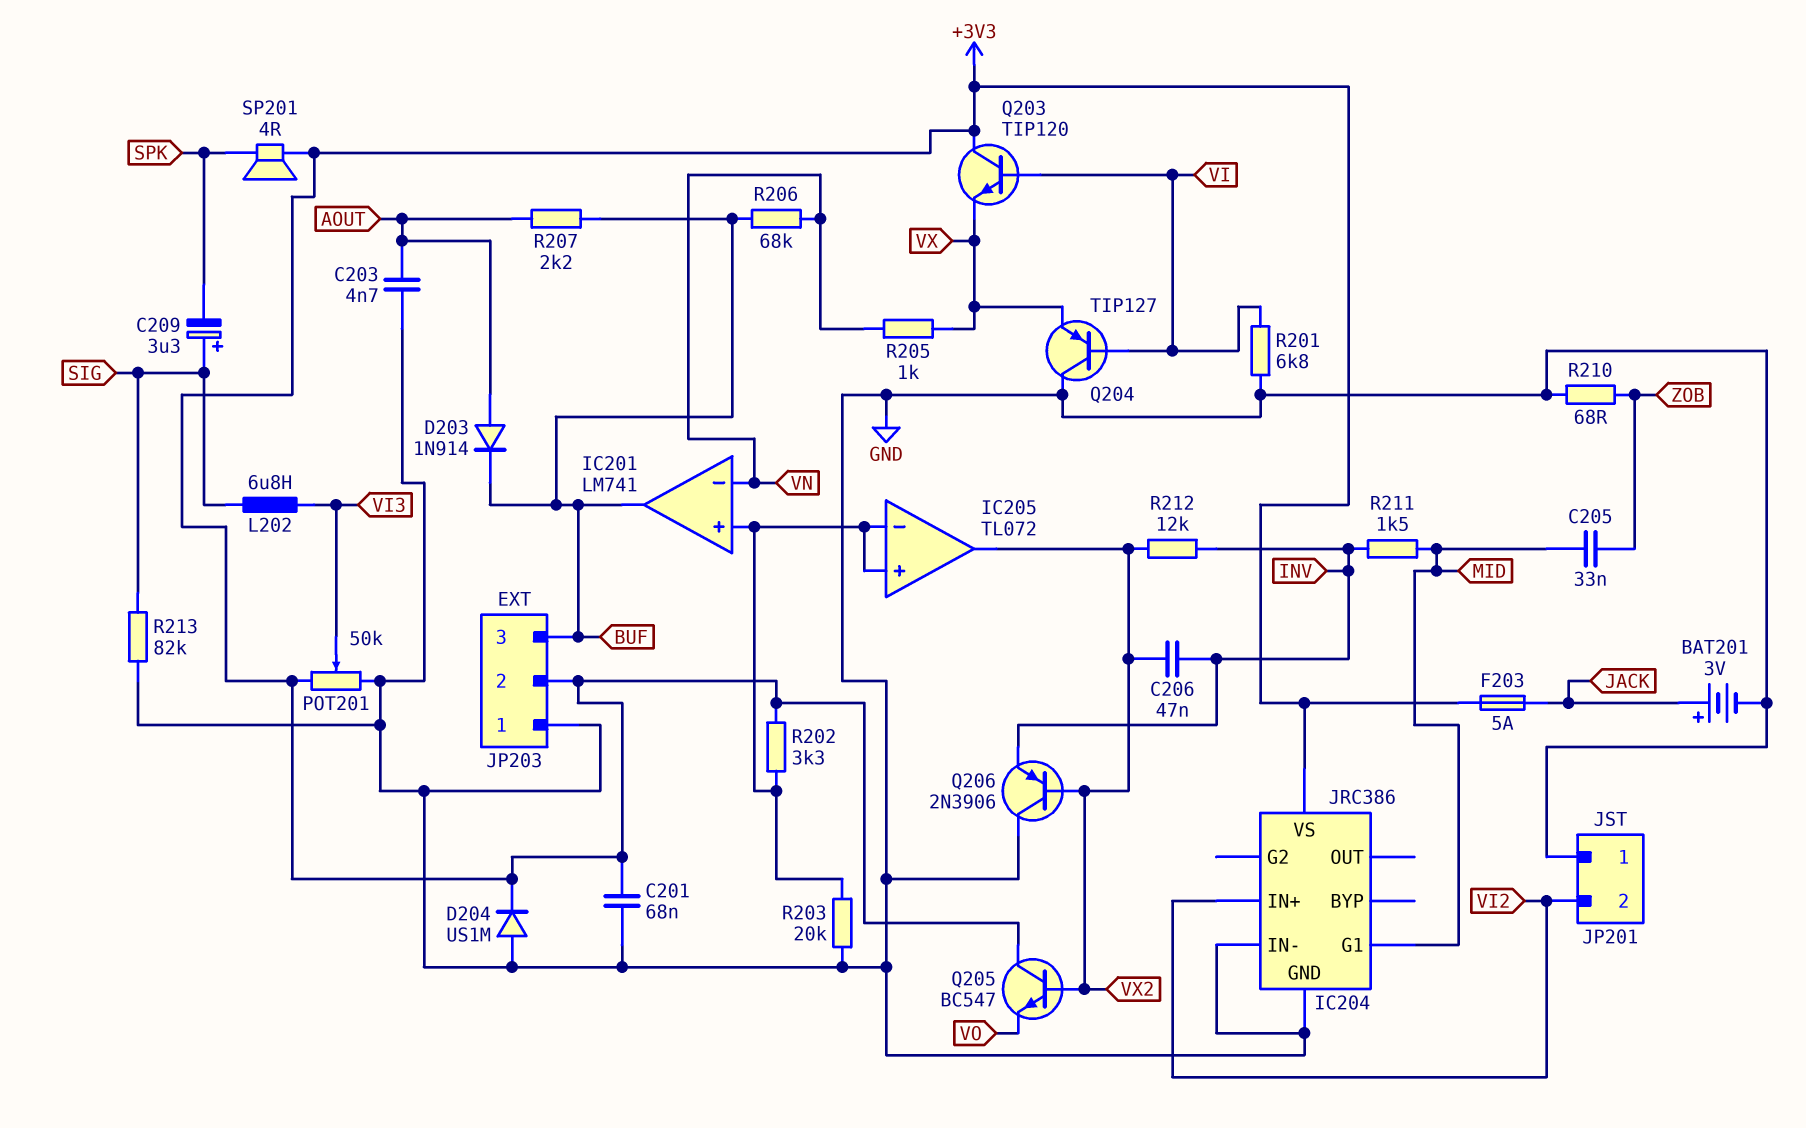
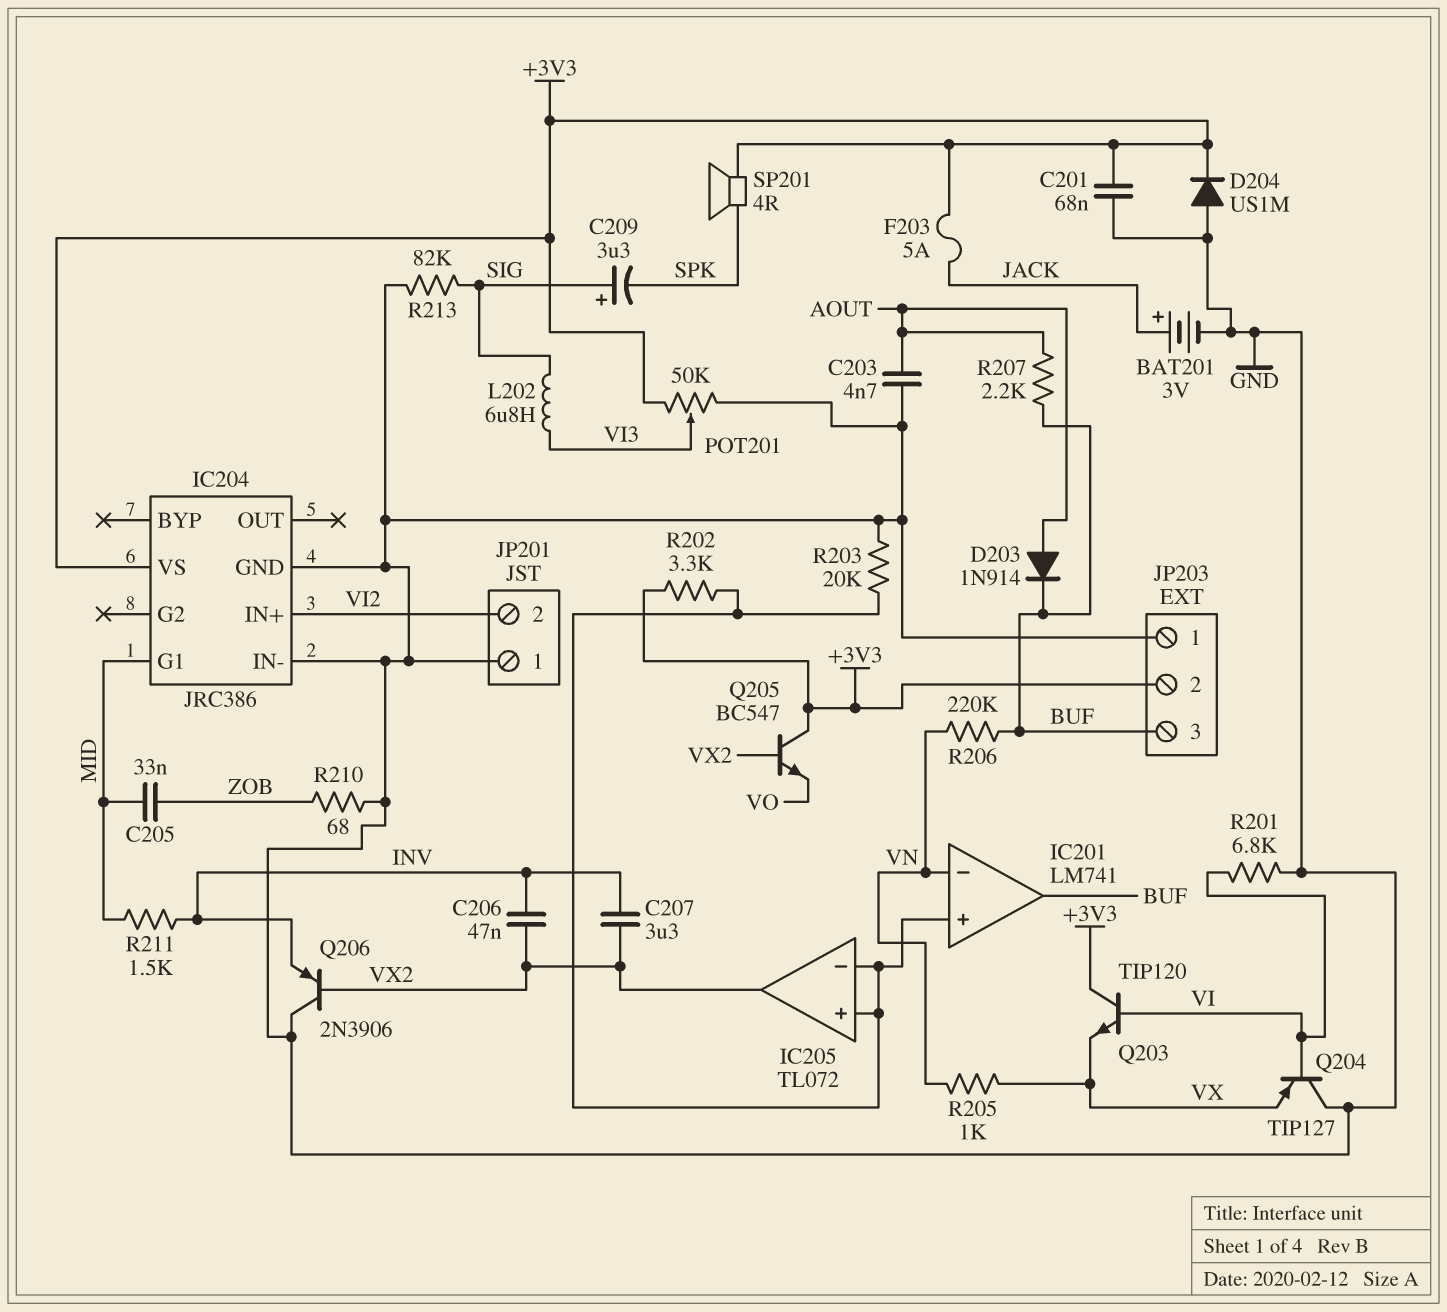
C207: none -> 3.3uF (INV, VX2)
R206: 68k (BUF, VN) -> 220k (BUF, VN)
R212: 12k (INV, VX2) -> none

